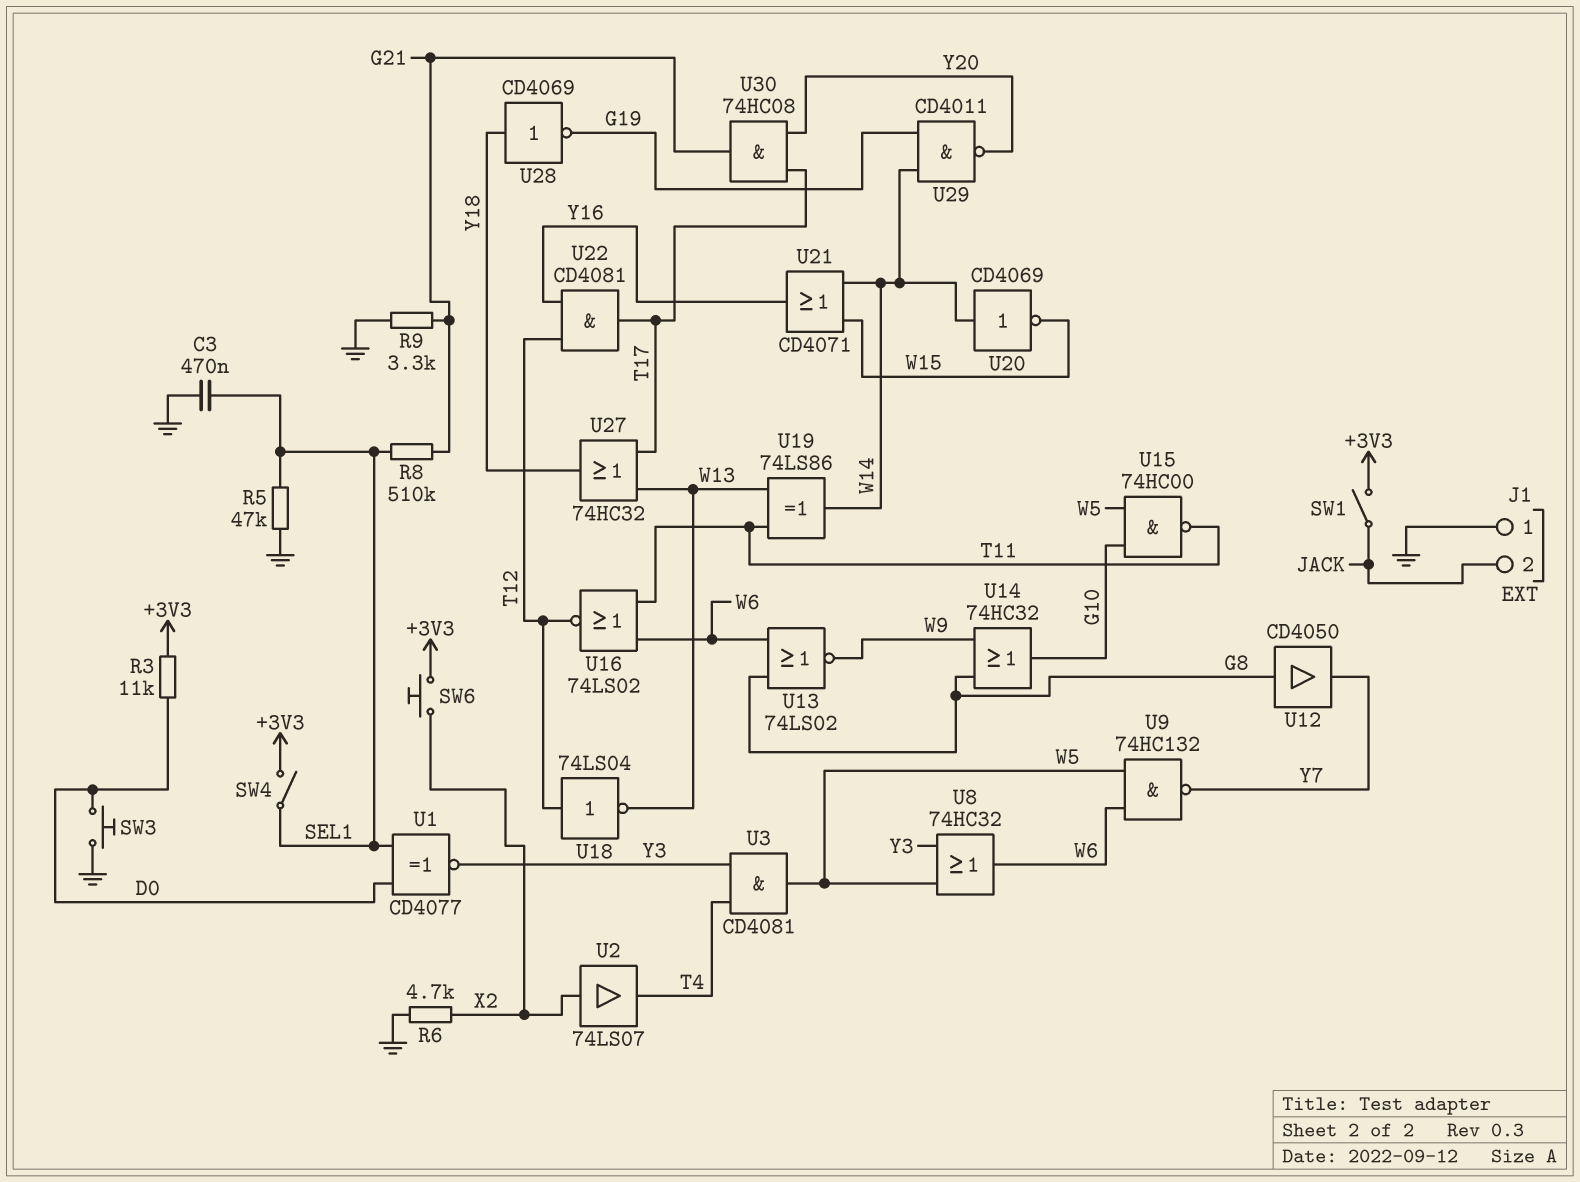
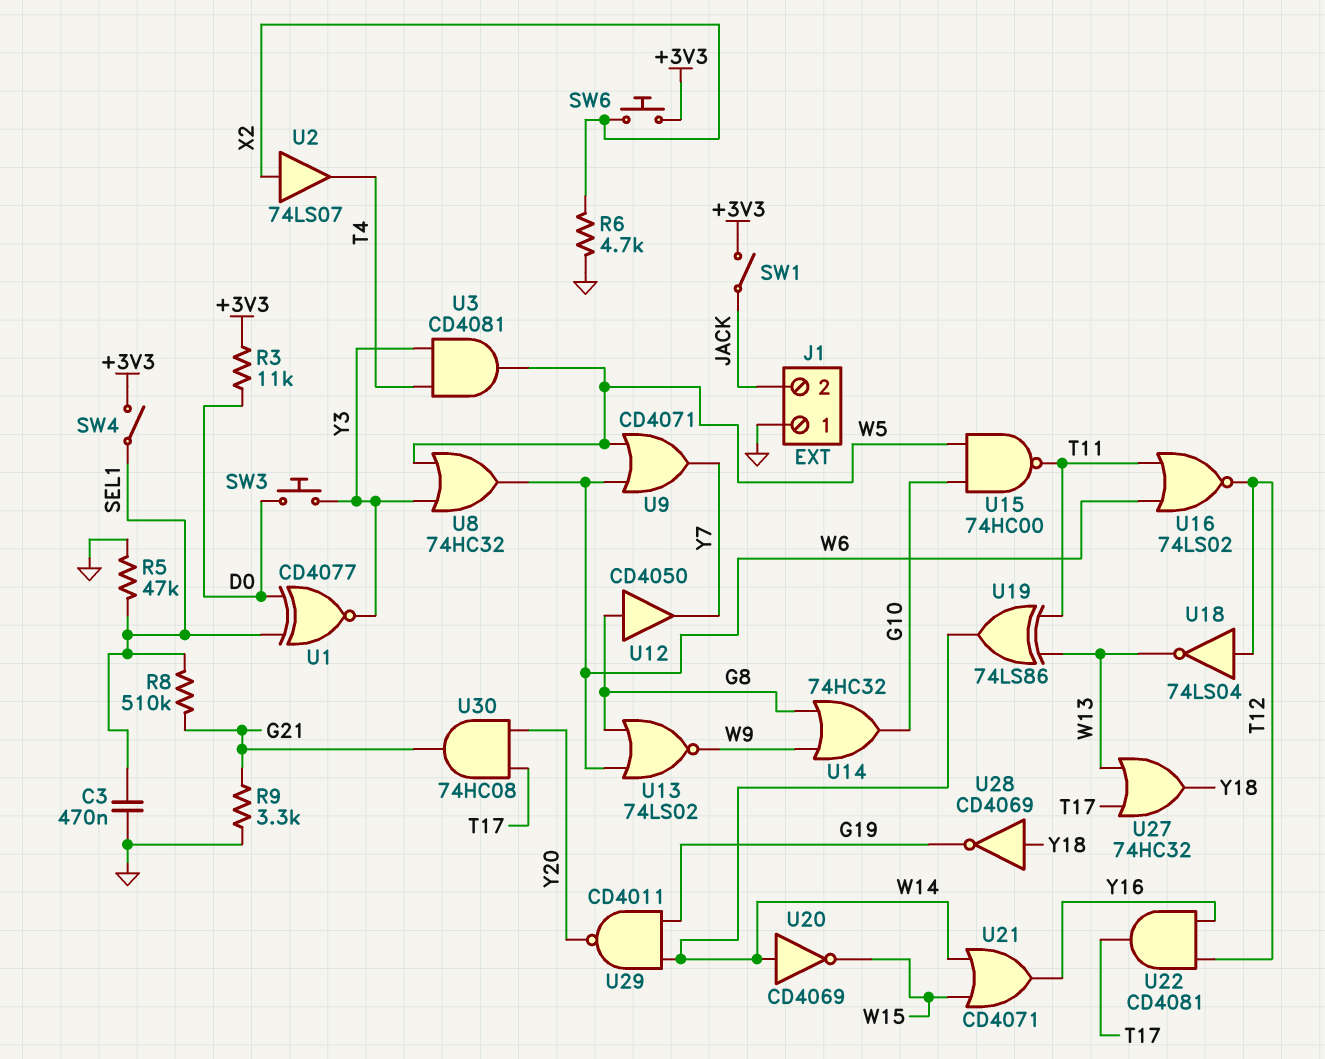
SW3: button (D0, GND) -> button (D0, Y3)
U9: NAND 74HC132 (in W5, in W6, out Y7) -> OR CD4071 (in W5, in W6, out Y7)

